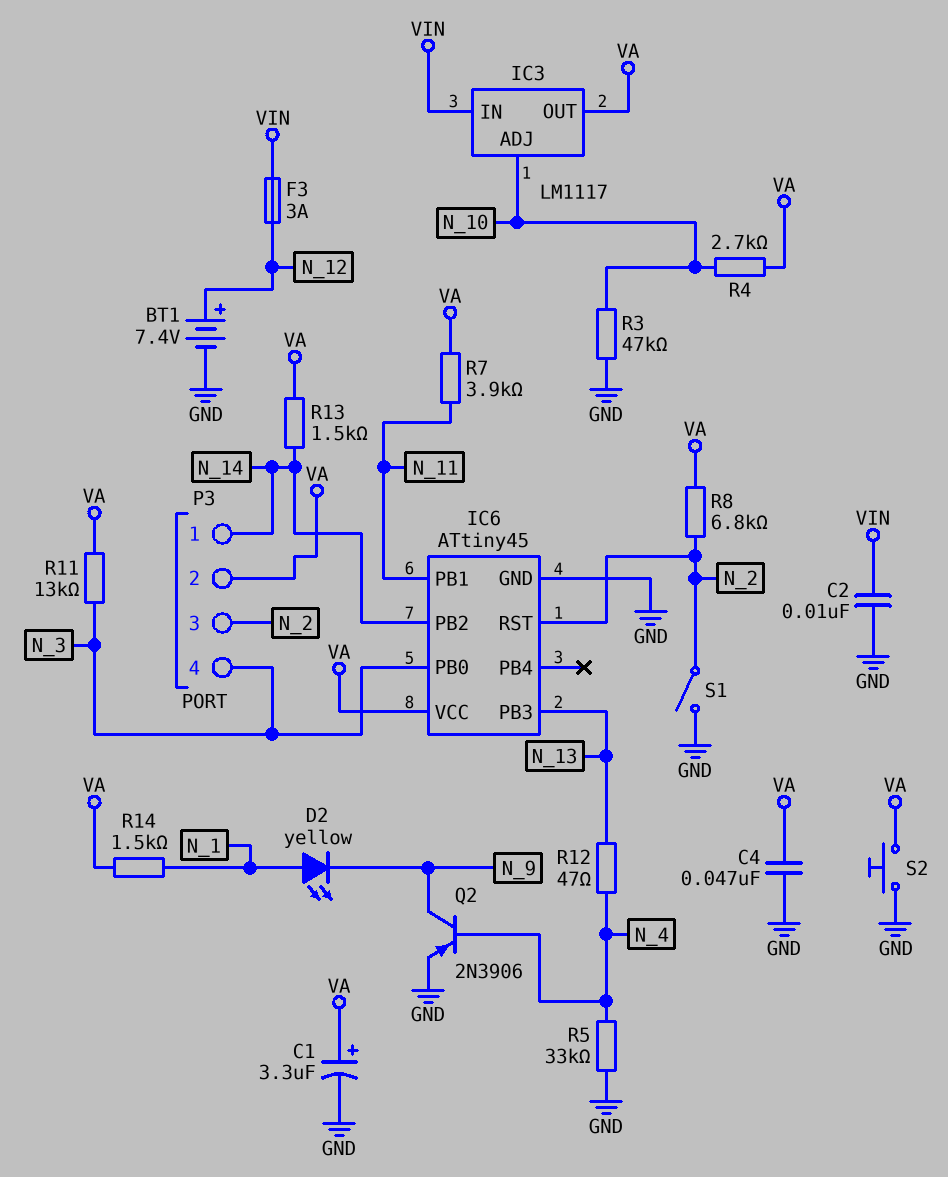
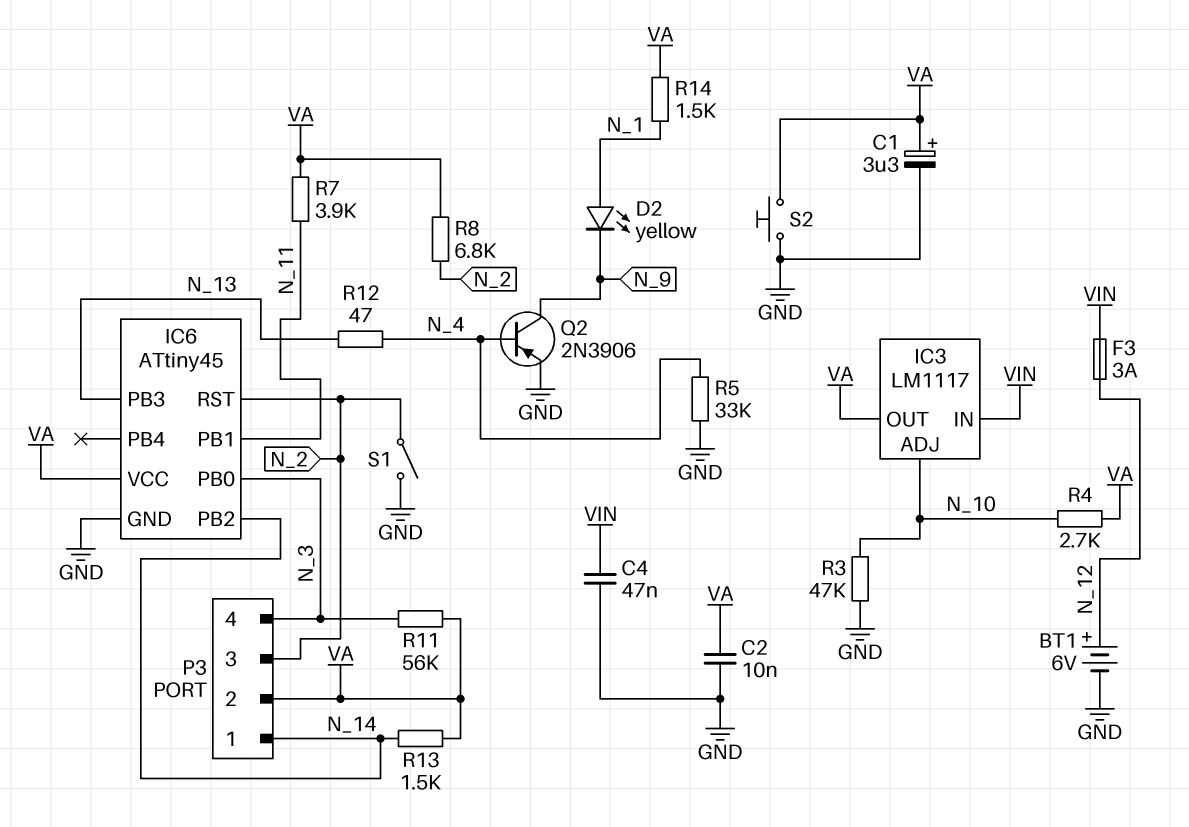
BT1: 7.4V (plus N_12, minus GND) -> 6V (plus N_12, minus GND)
C2: 10nF (GND, VIN) -> 10nF (GND, VA)
C4: 47nF (GND, VA) -> 47nF (GND, VIN)
R11: 13k (N_3, VA) -> 56k (N_3, VA)

